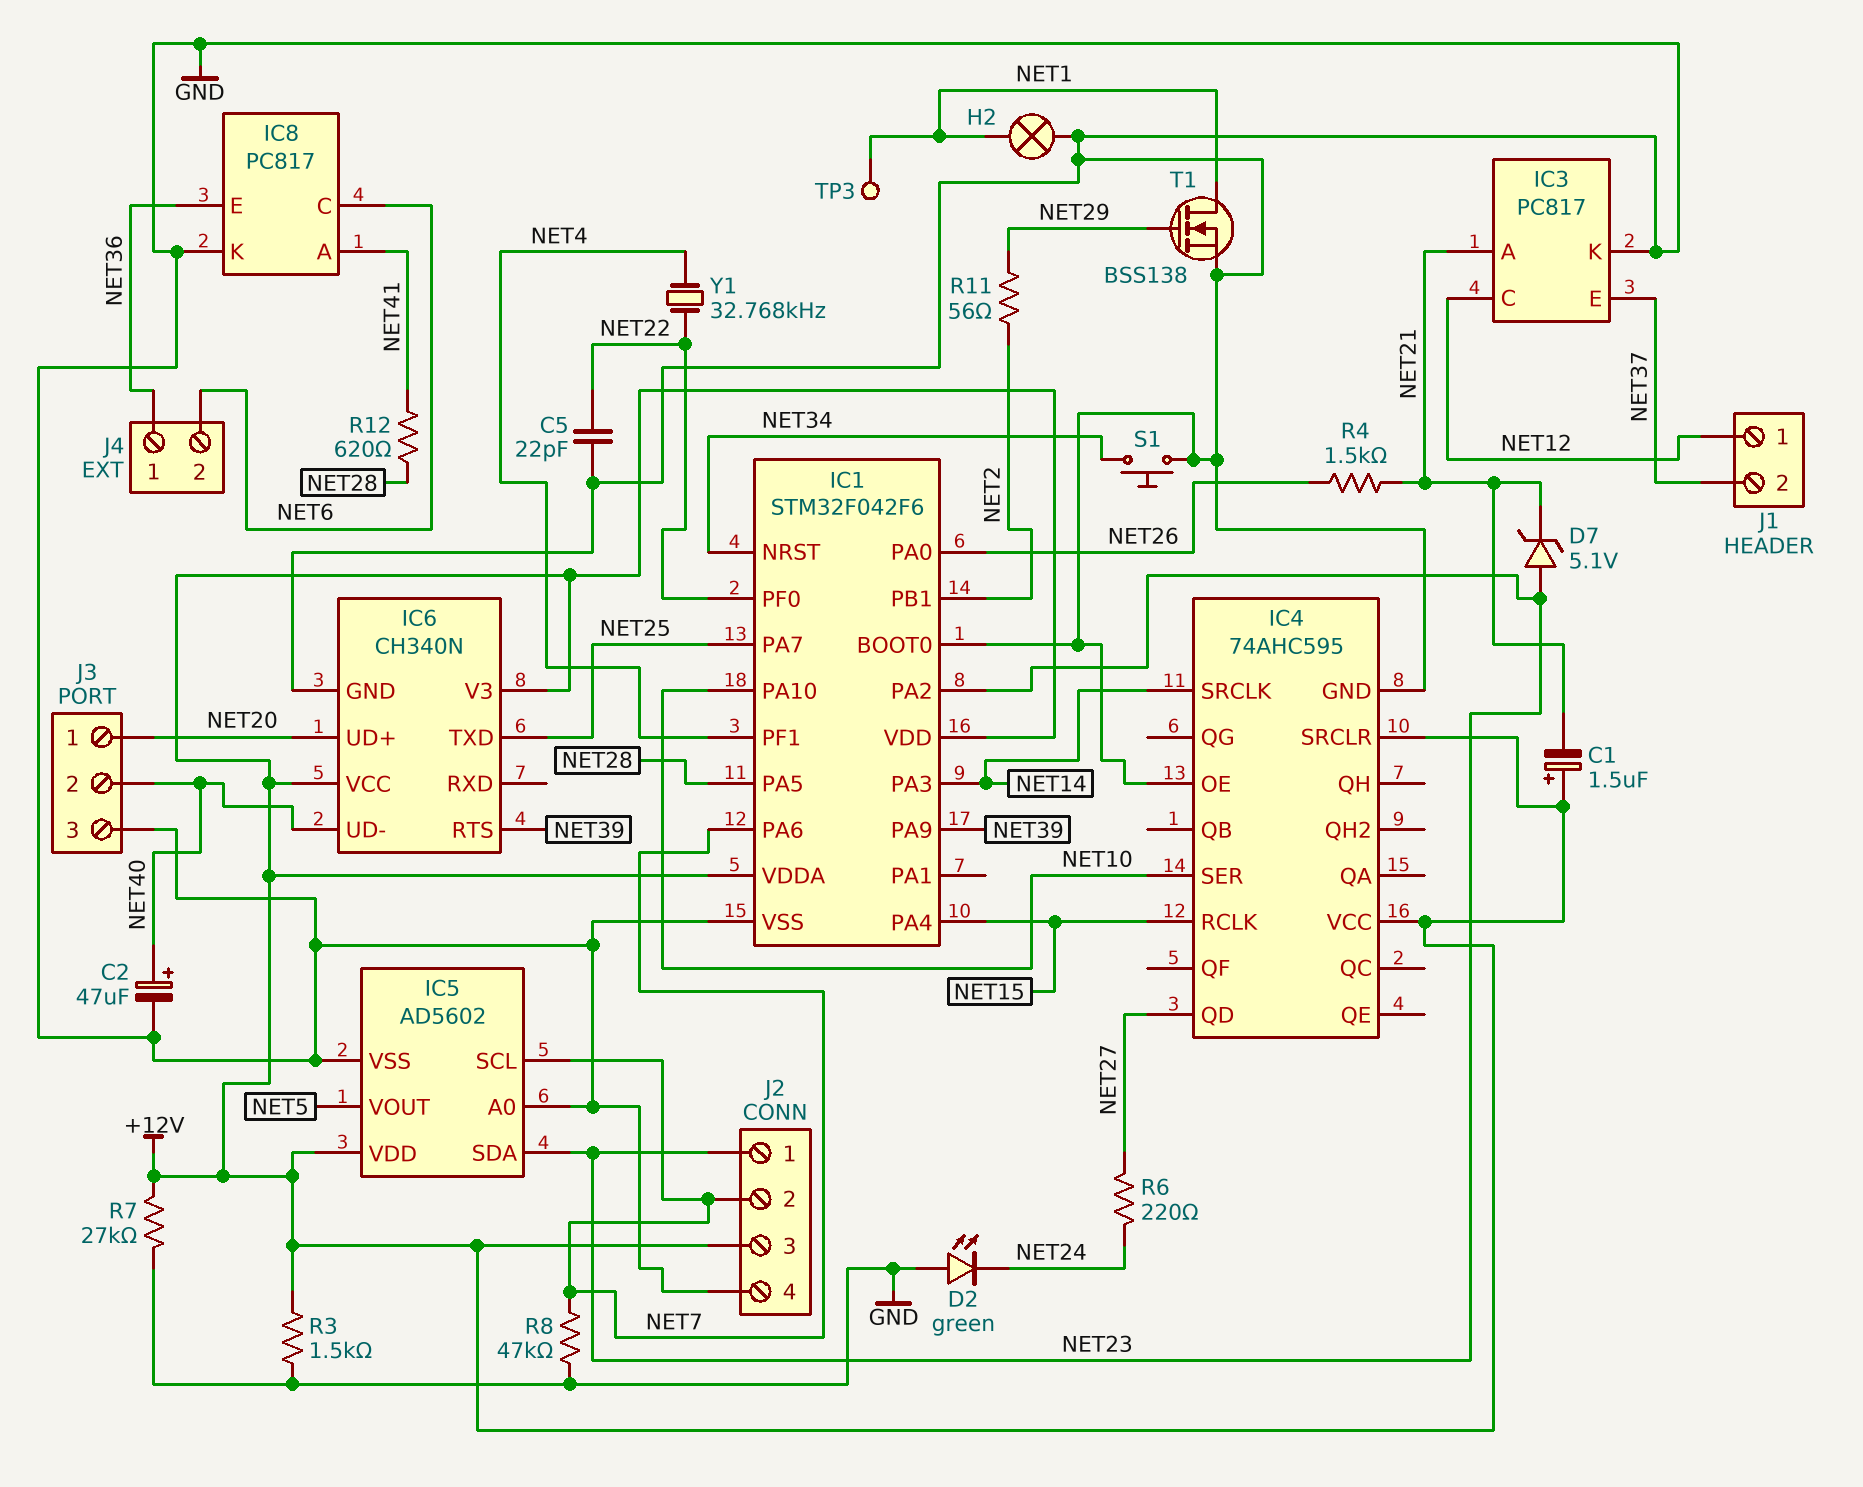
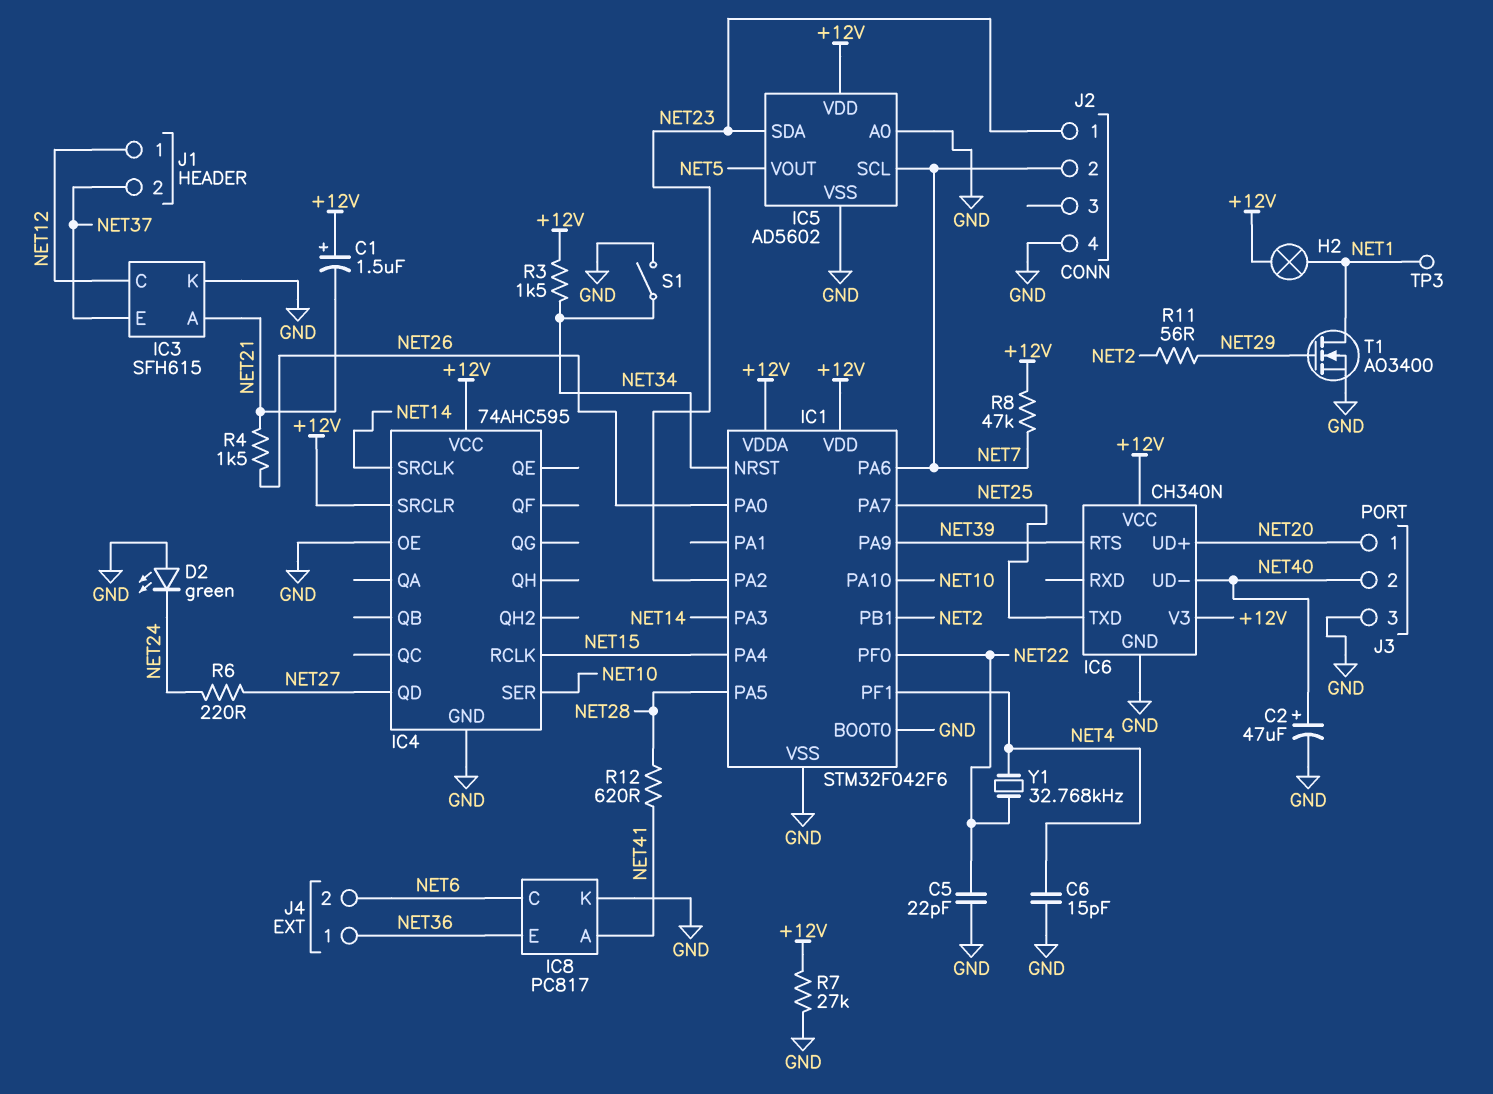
C6: none -> 15pF (GND, NET4)
D7: zener 5.1V (A NET23, K NET21) -> none
H2: lamp (GND, NET1) -> lamp (+12V, NET1)
IC3: PC817 -> SFH615
J2 pin 3: +12V -> none
R3: 1.5k (+12V, GND) -> 1.5k (+12V, NET34)
R8: 47k (GND, NET7) -> 47k (+12V, NET7)
S1: button (GND, NET34) -> switch (GND, NET34)
T1: NMOS BSS138 (G NET29, D NET1, S GND) -> NMOS AO3400 (G NET29, D NET1, S GND)

